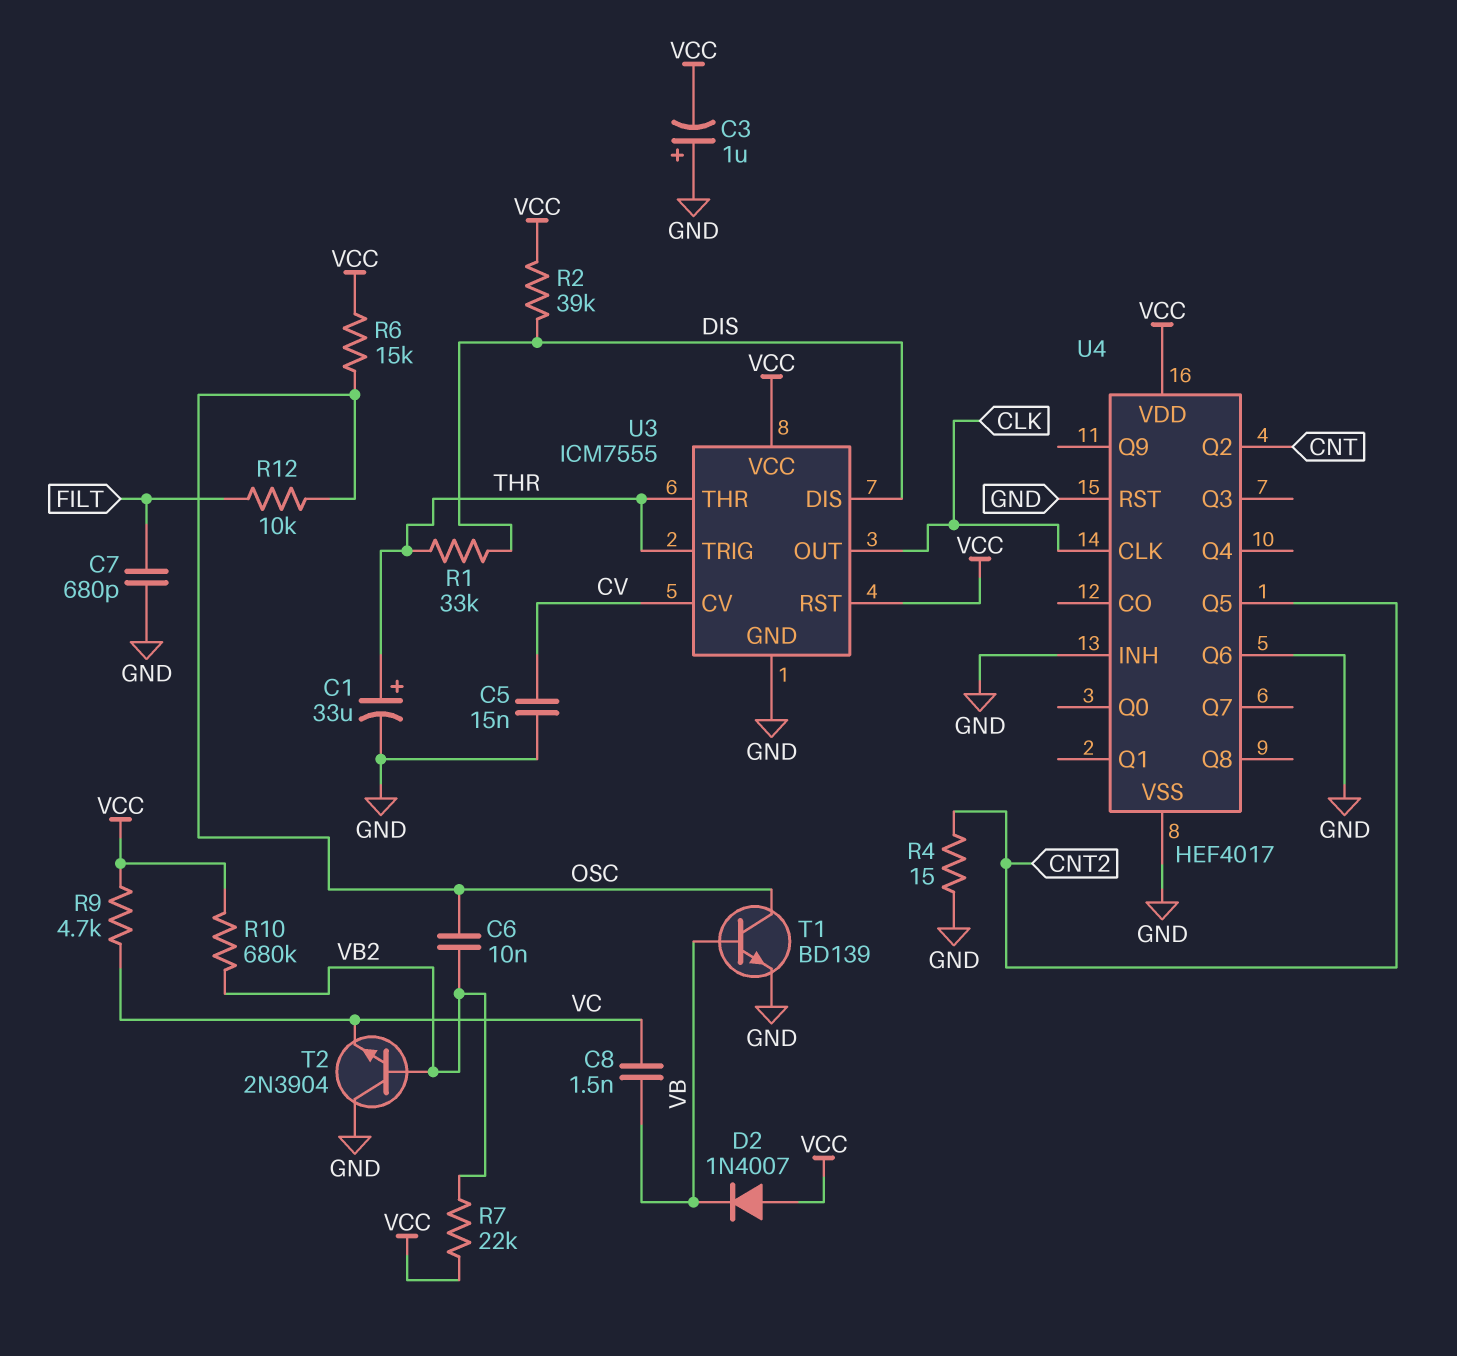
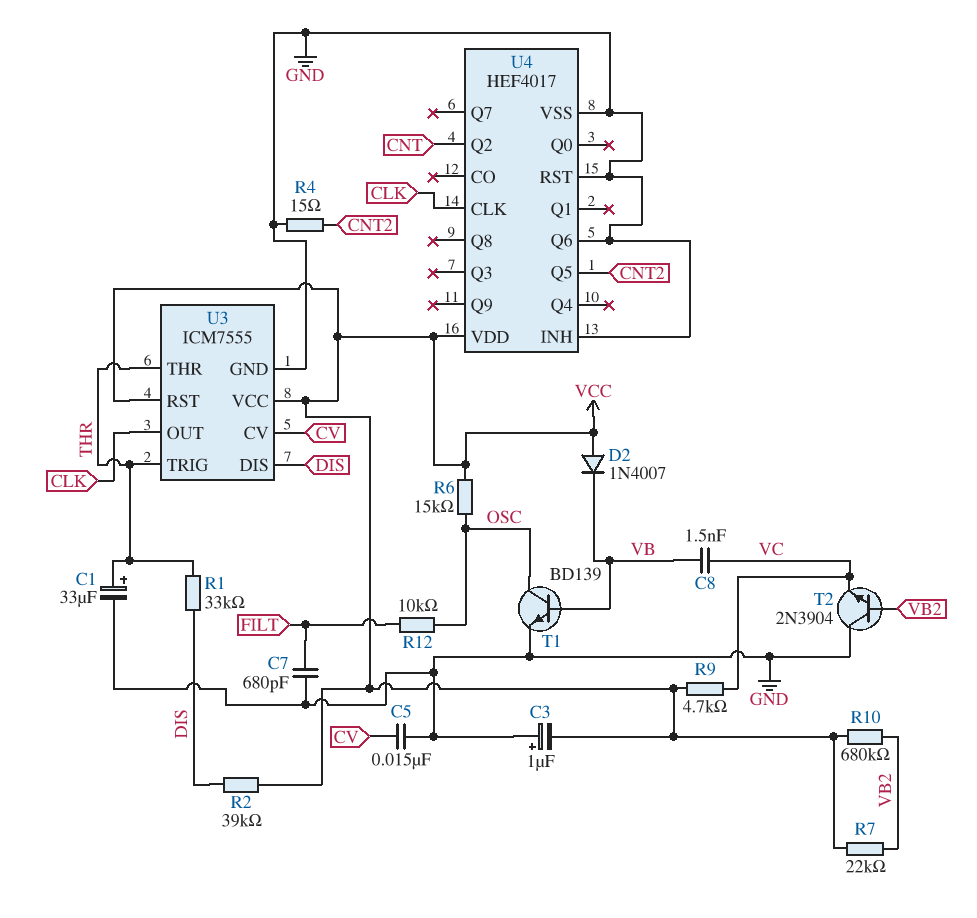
C6: 10nF (OSC, VB2) -> none

